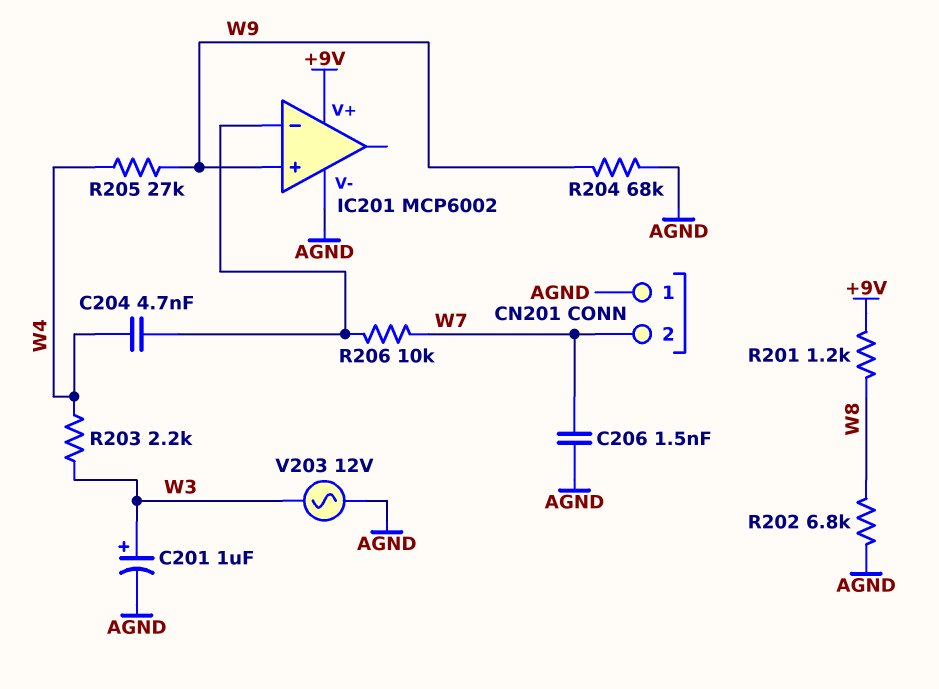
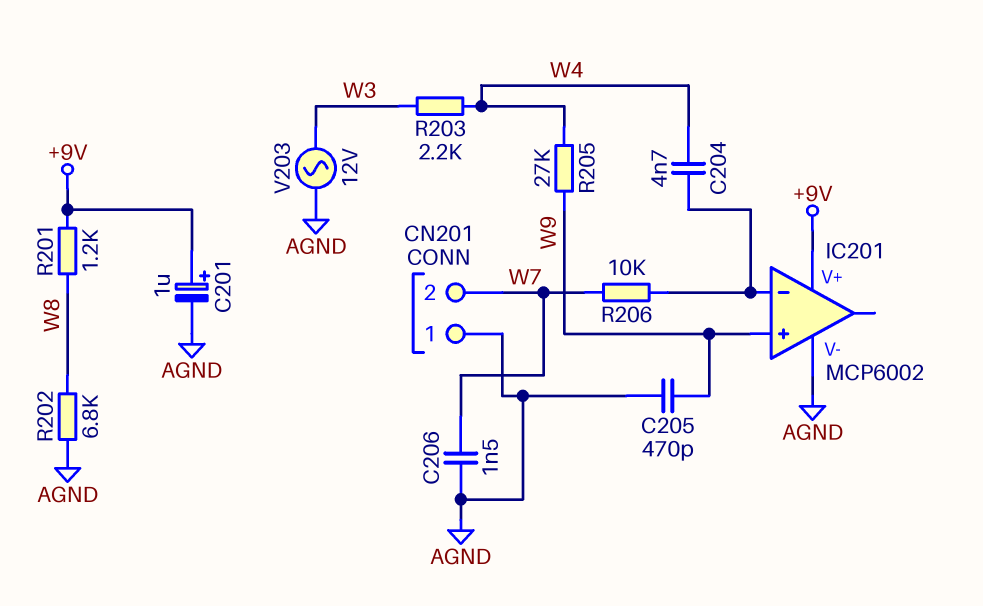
C201: 1uF (plus W3, minus AGND) -> 1uF (plus +9V, minus AGND)
C205: none -> 470pF (AGND, W9)
R204: 68k (AGND, W9) -> none

